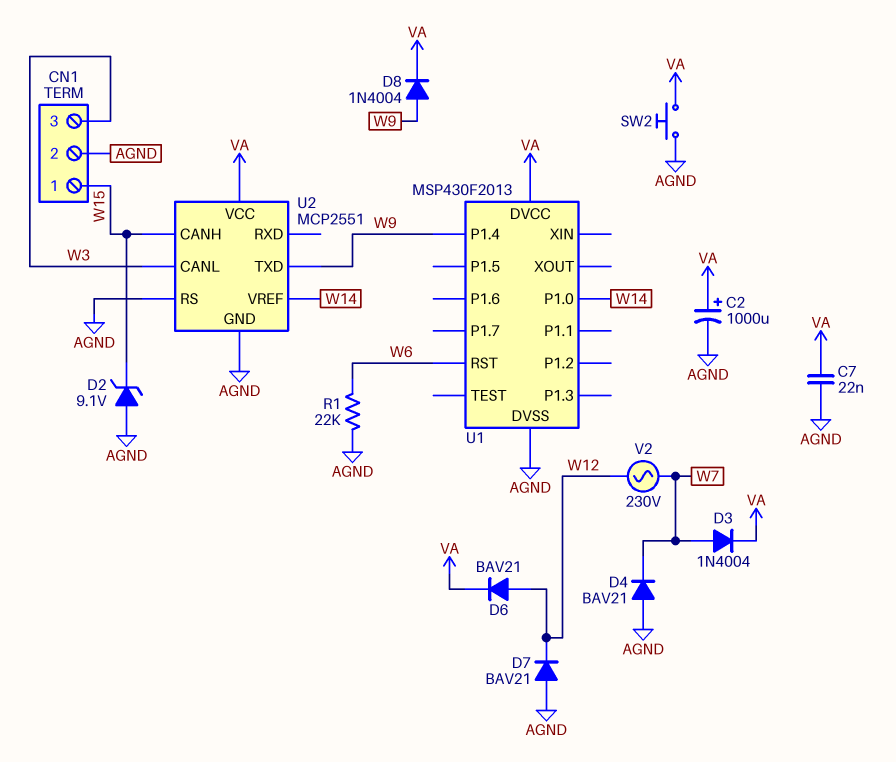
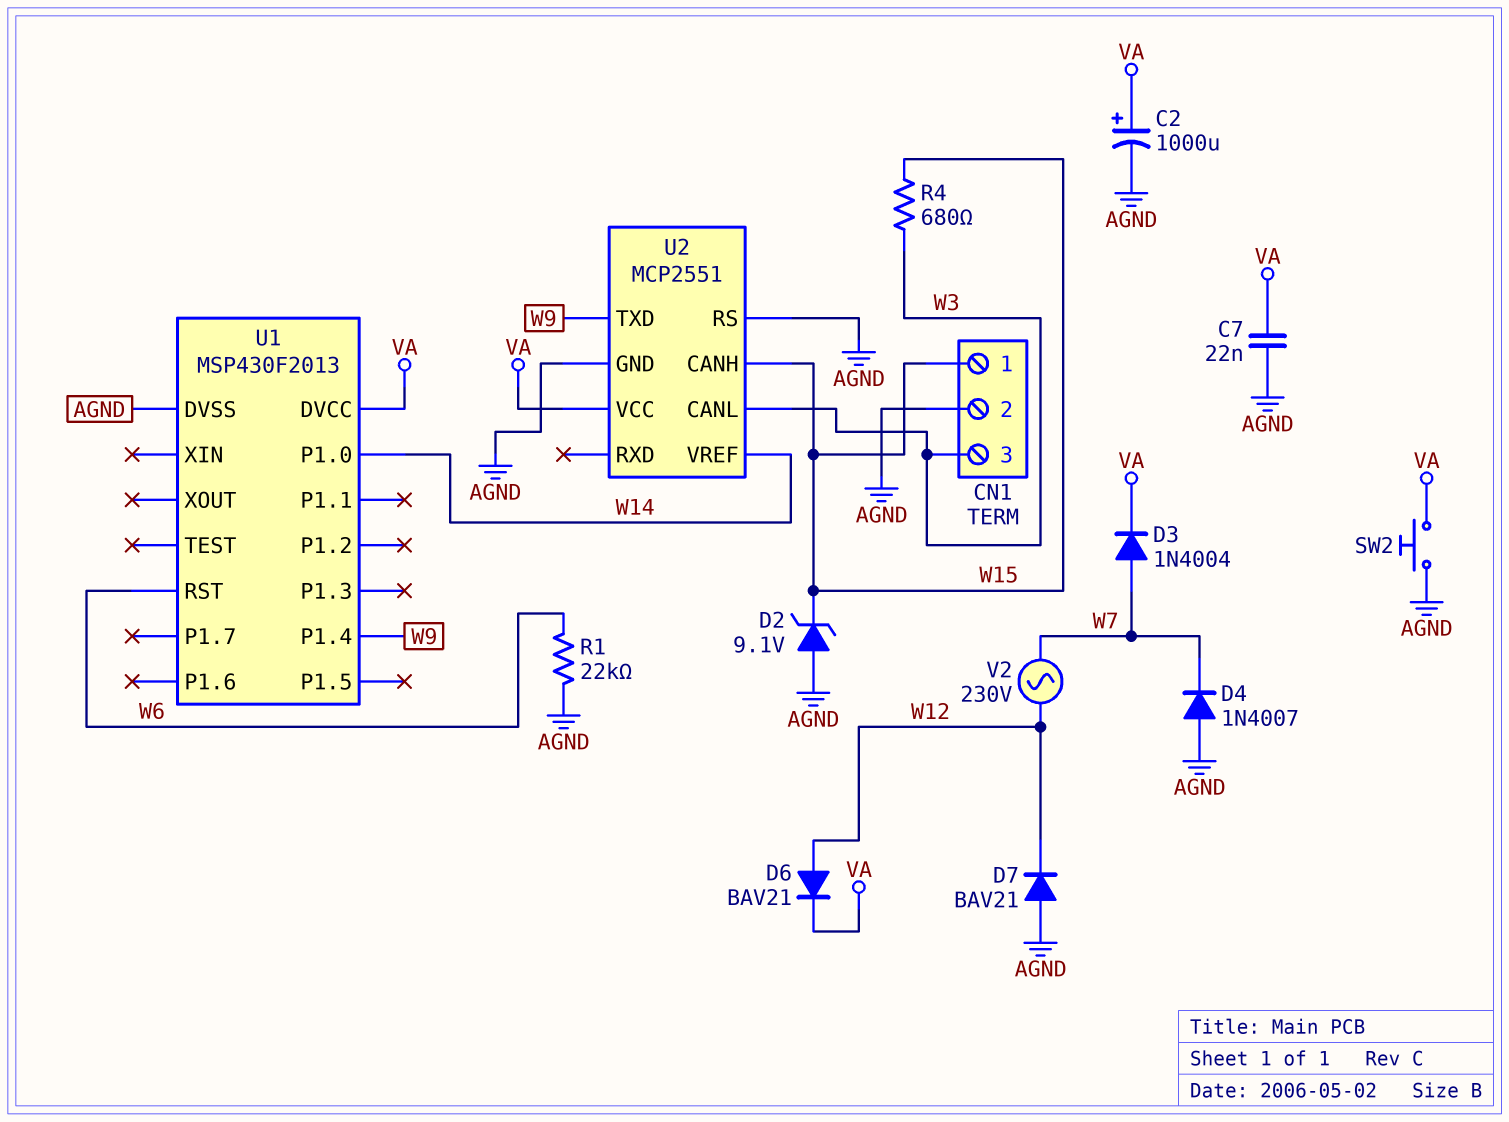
D4: diode BAV21 (A AGND, K W7) -> diode 1N4007 (A AGND, K W7)
D8: diode 1N4004 (A W9, K VA) -> none
R4: none -> 680 (W3, W15)

